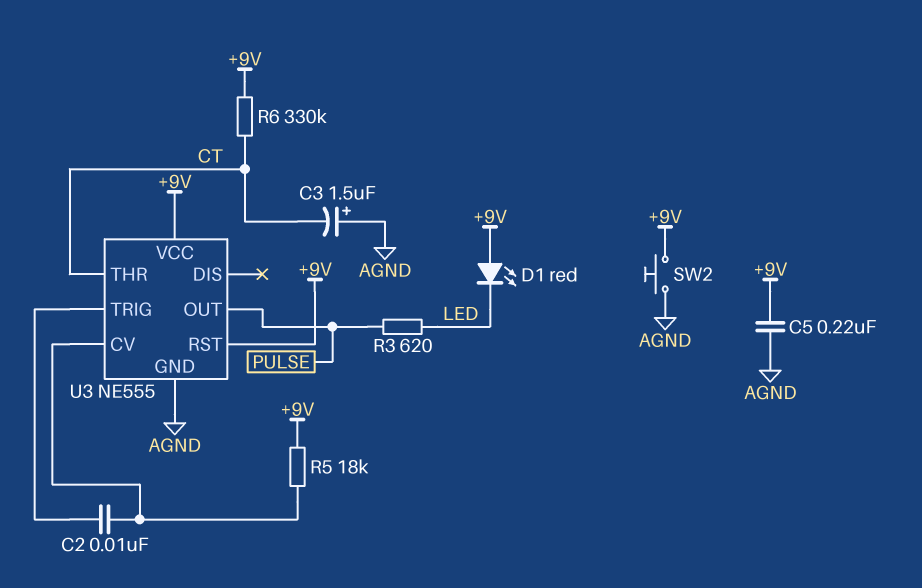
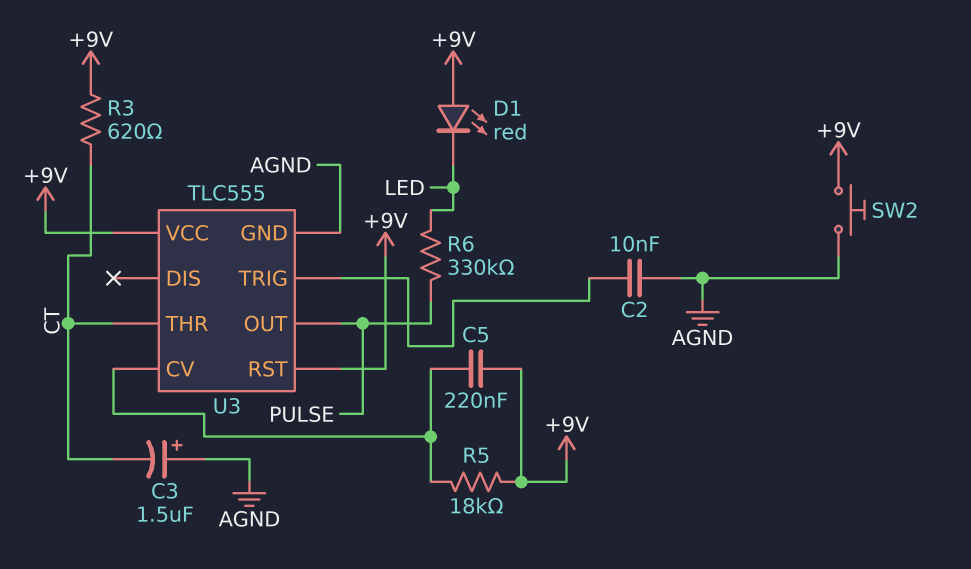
C2: 10nF (U3/CV, U3/TRIG) -> 10nF (AGND, U3/TRIG)
C5: 220nF (+9V, AGND) -> 220nF (+9V, U3/CV)
R3: 620 (LED, PULSE) -> 620 (+9V, CT)
R6: 330k (+9V, CT) -> 330k (LED, PULSE)
U3: NE555 -> TLC555

